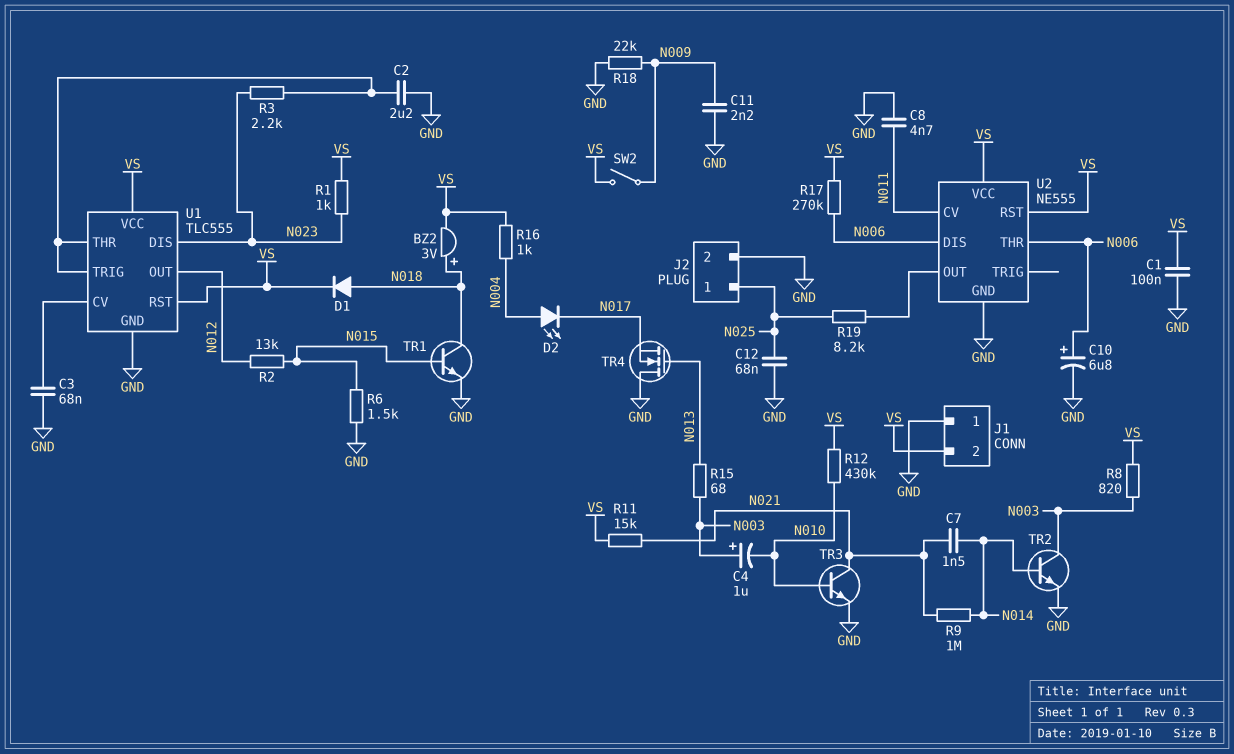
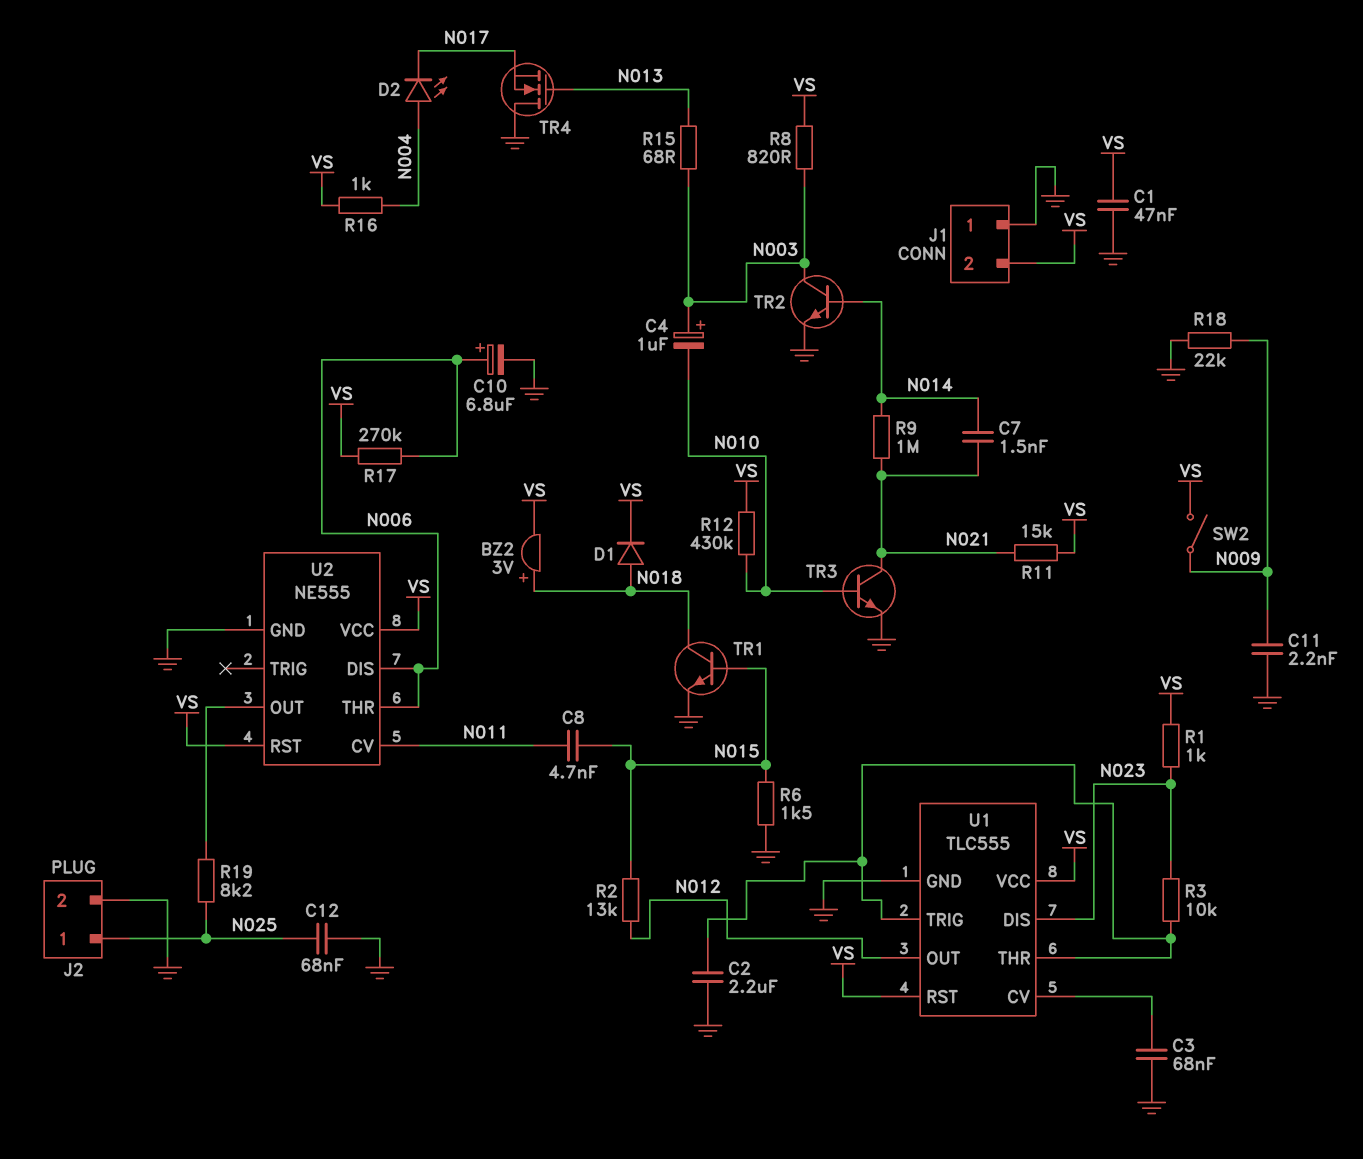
C1: 100nF (GND, VS) -> 47nF (GND, VS)
C8: 4.7nF (GND, N011) -> 4.7nF (N011, N015)
R3: 2.2k (N023, U1/THR) -> 10k (N023, U1/THR)

